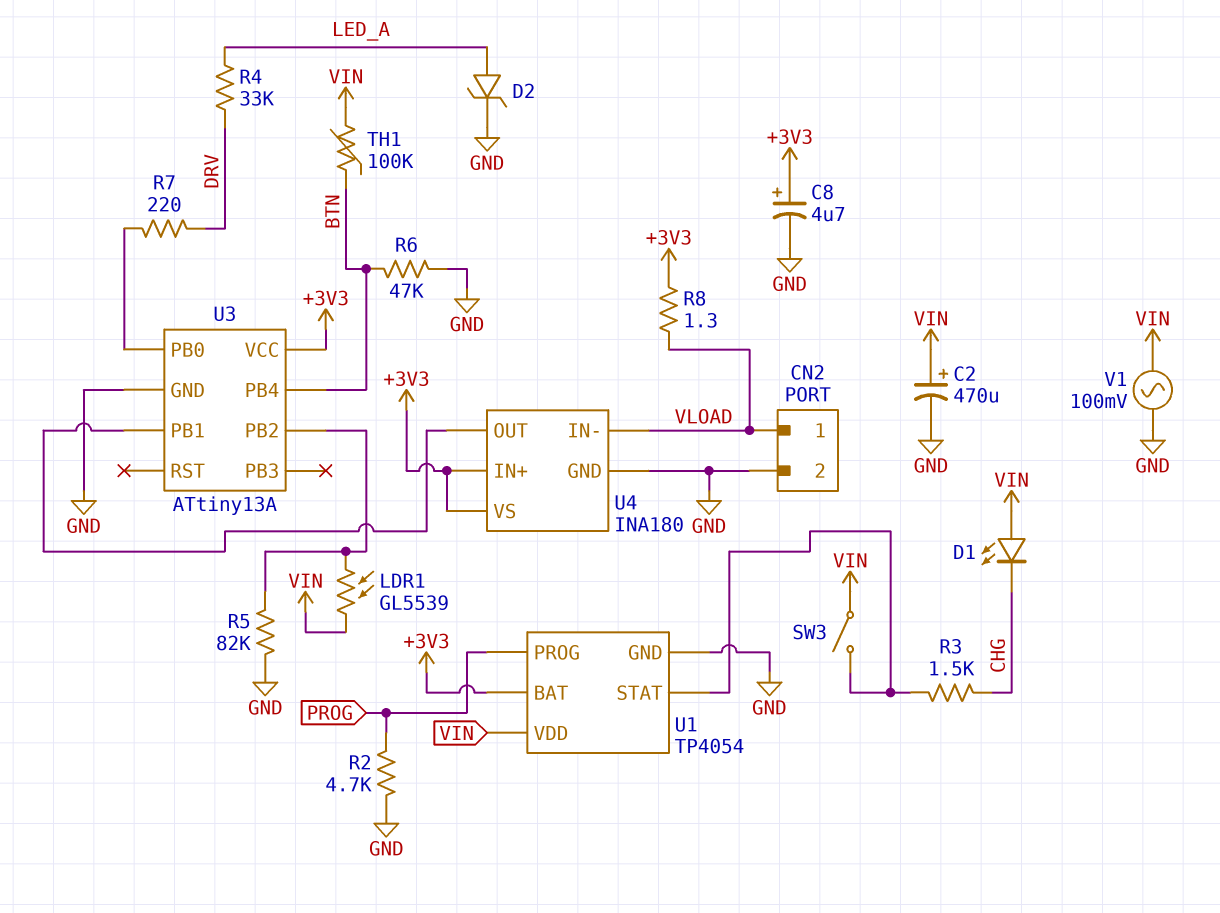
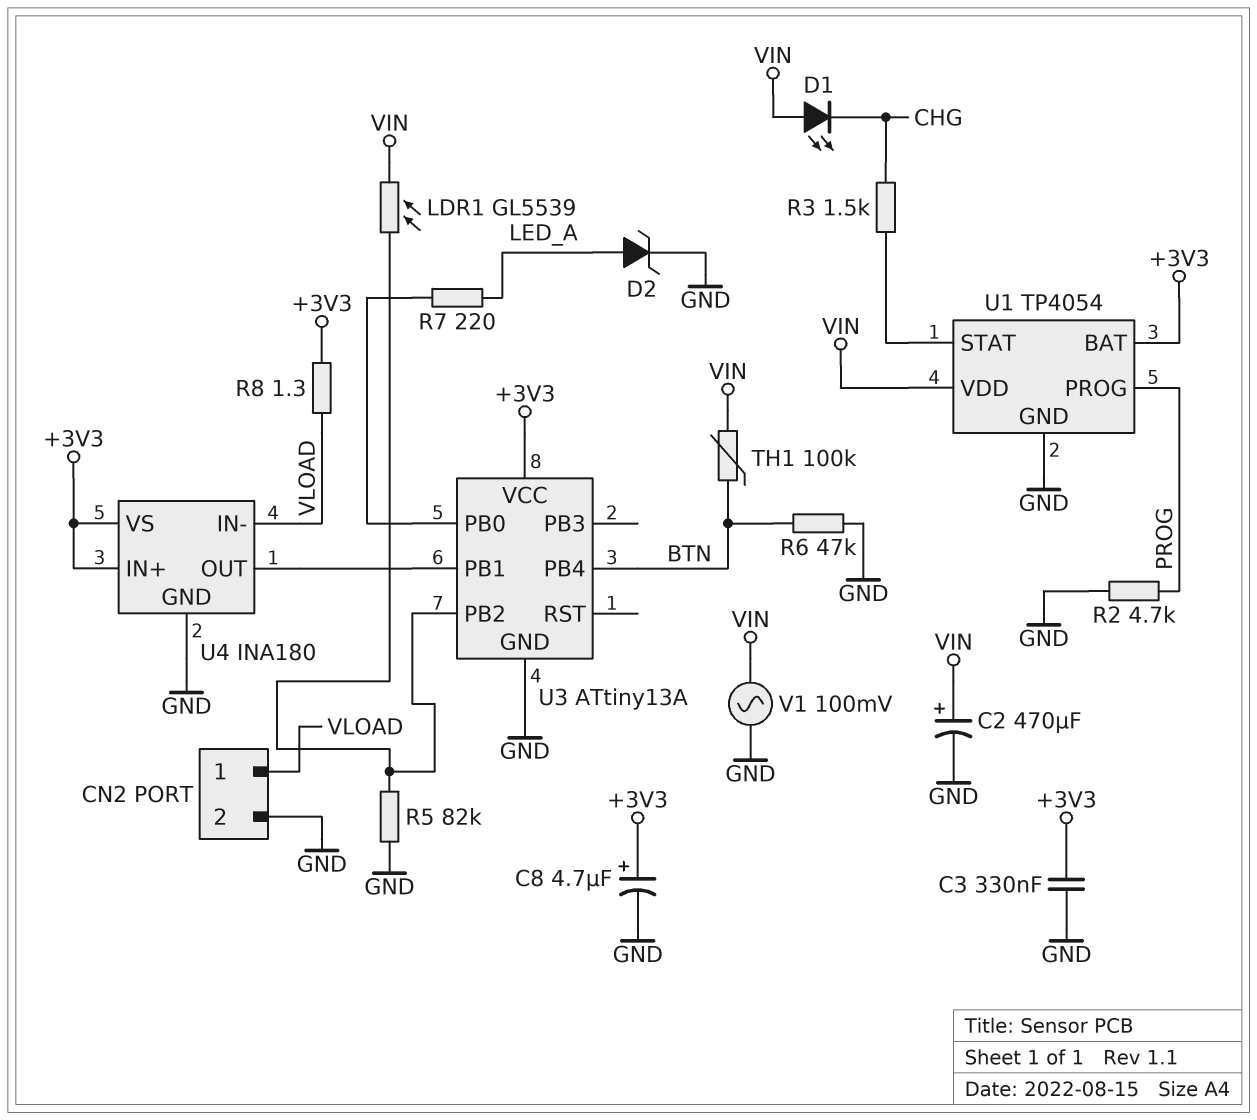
C3: none -> 330nF (+3V3, GND)
R4: 33k (DRV, LED_A) -> none
R7: 220 (DRV, U3/PB0) -> 220 (LED_A, U3/PB0)
SW3: switch (U1/STAT, VIN) -> none

